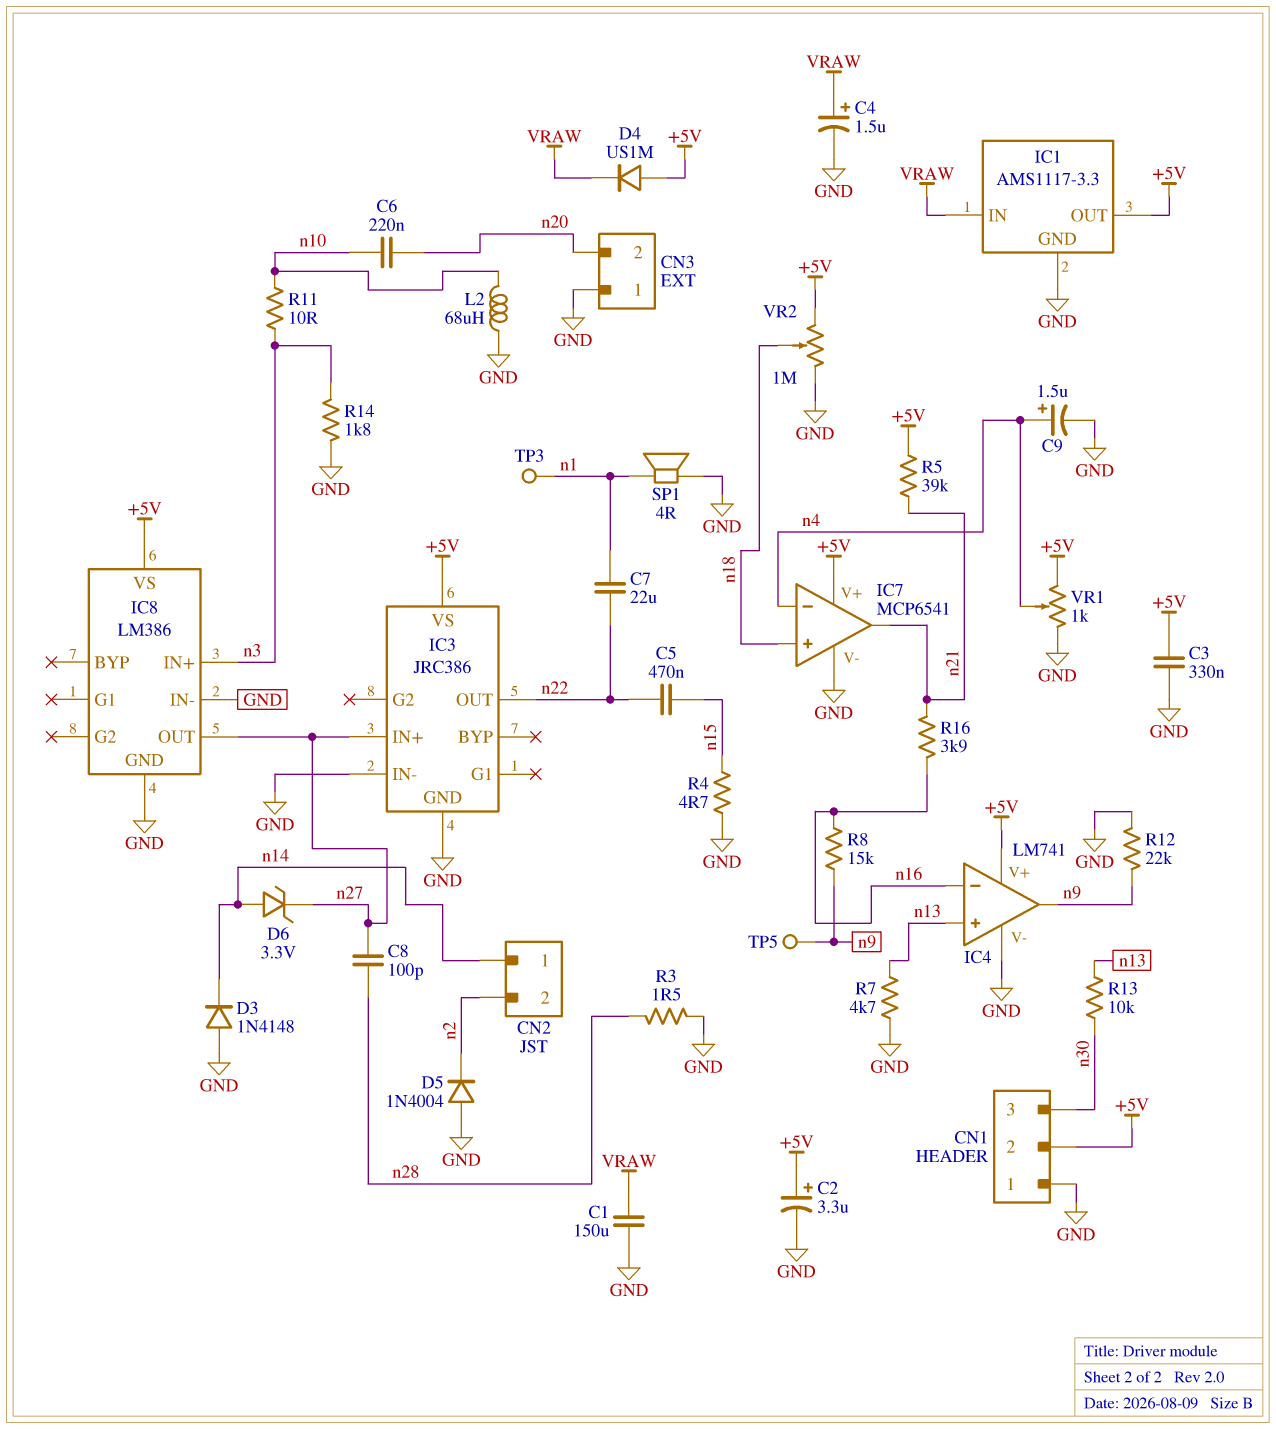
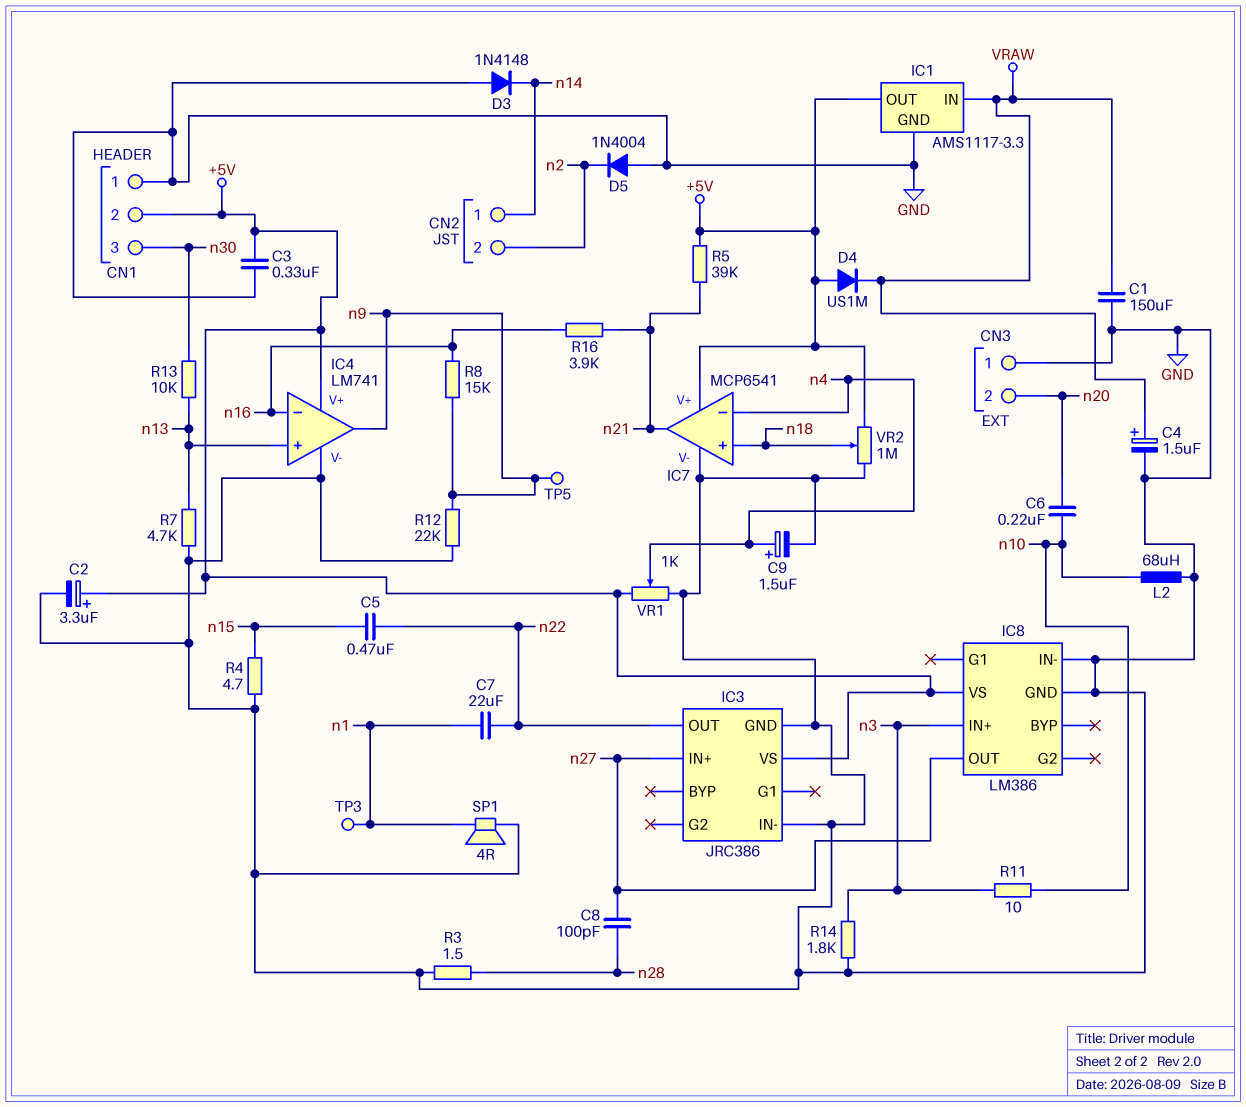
D6: zener 3.3V (A n14, K n27) -> none

